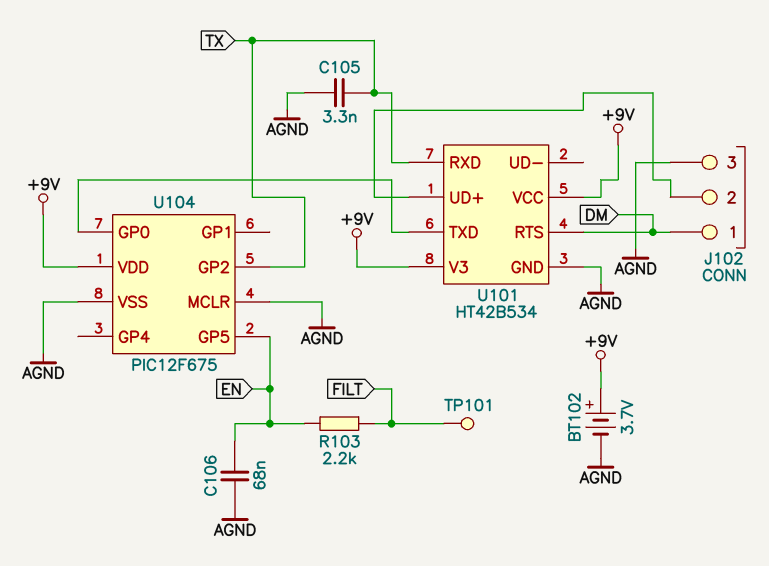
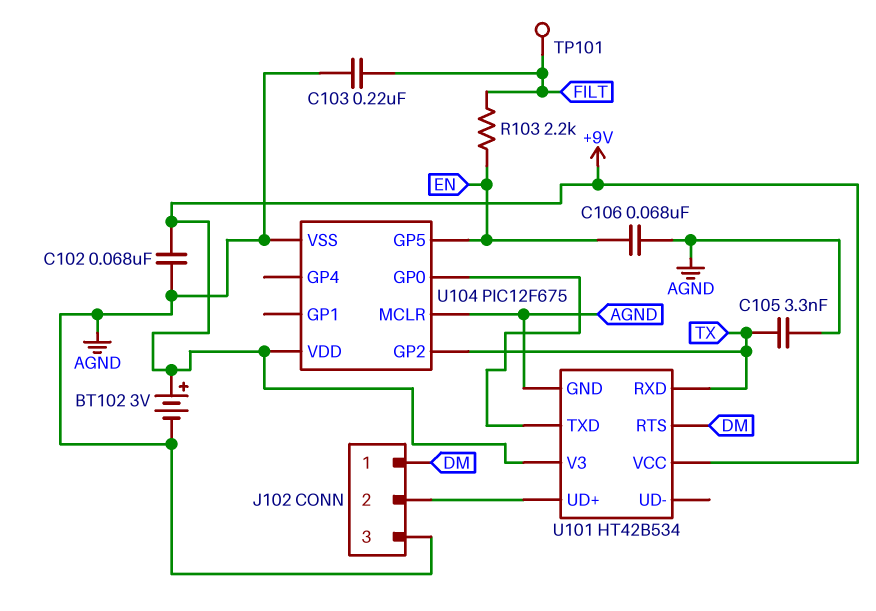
BT102: 3.7V (plus +9V, minus AGND) -> 3V (plus +9V, minus AGND)
C102: none -> 68nF (+9V, AGND)
C103: none -> 220nF (AGND, FILT)

